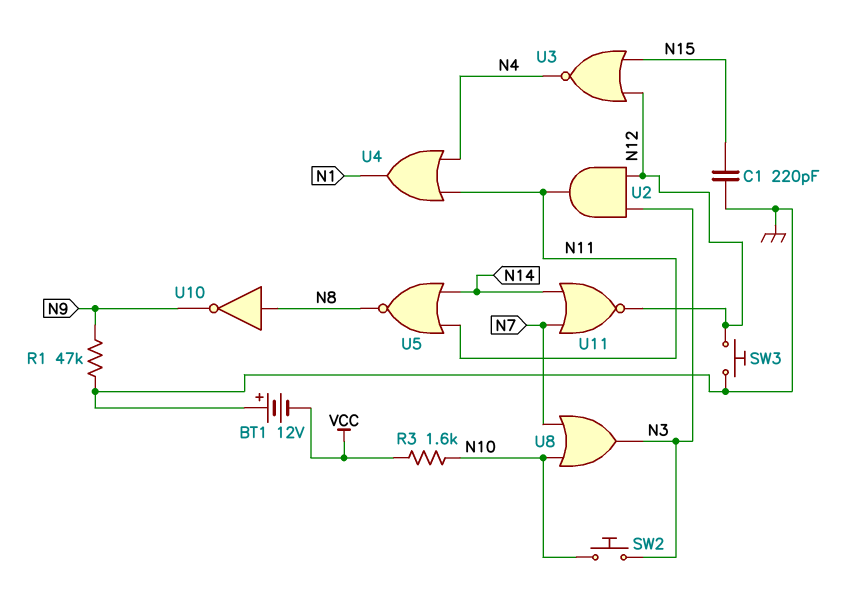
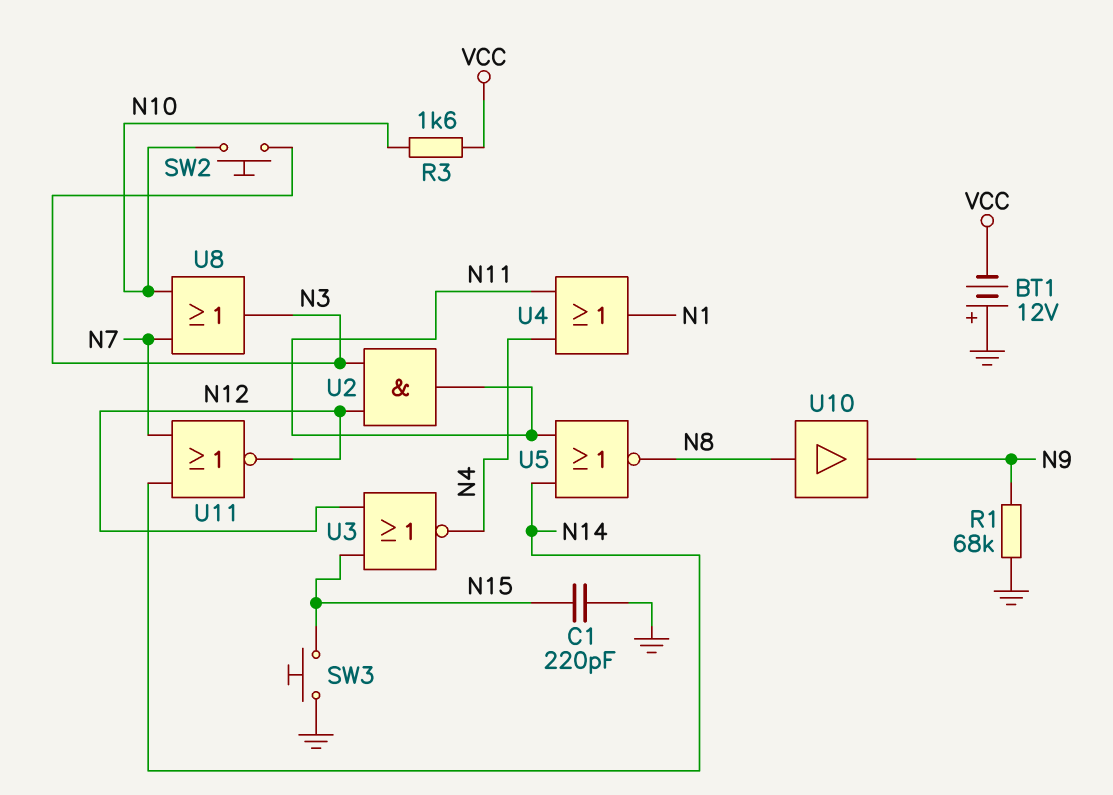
R1: 47k (GND, N9) -> 68k (GND, N9)
SW3: button (GND, N12) -> button (GND, N15)
U10: NOT (in N8, out N9) -> buffer (in N8, out N9)

